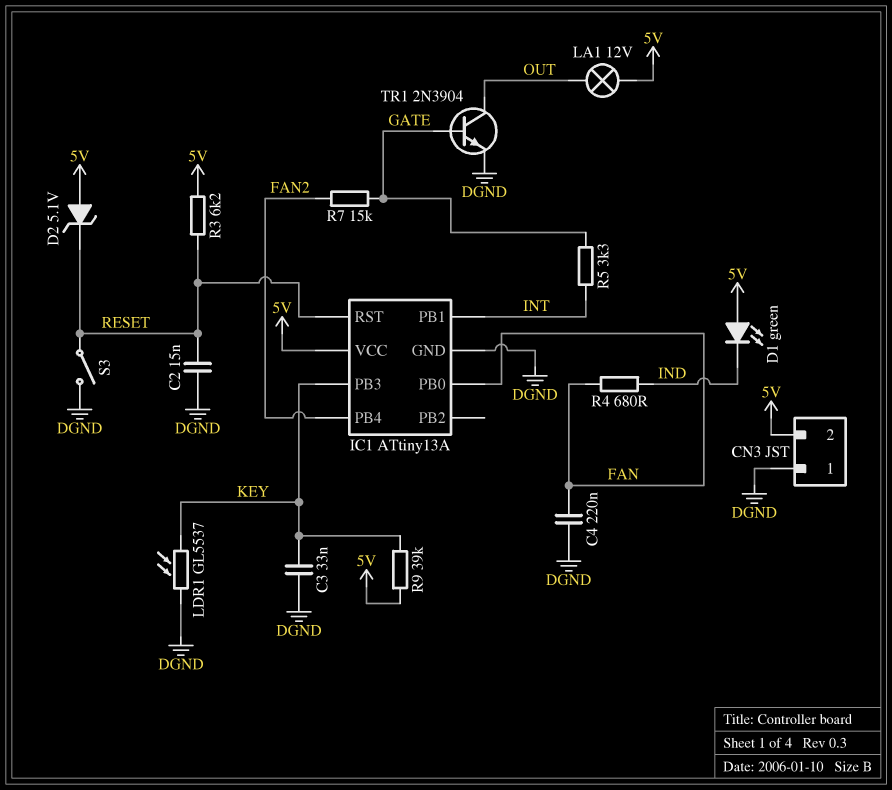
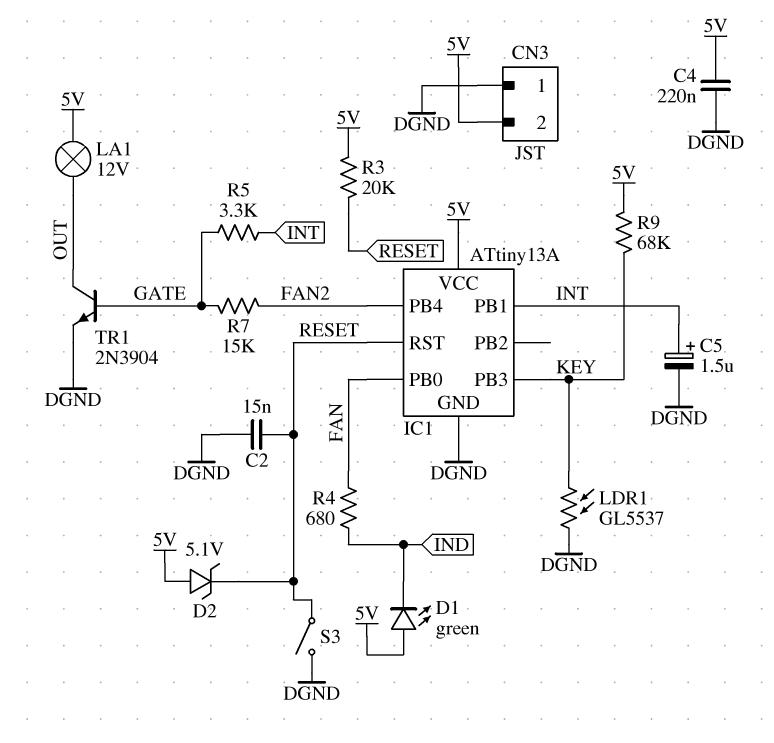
C3: 33nF (DGND, KEY) -> none
C4: 220nF (DGND, FAN) -> 220nF (5V, DGND)
C5: none -> 1.5uF (plus INT, minus DGND)
R3: 6.2k (5V, RESET) -> 20k (5V, RESET)
R9: 39k (5V, KEY) -> 68k (5V, KEY)

